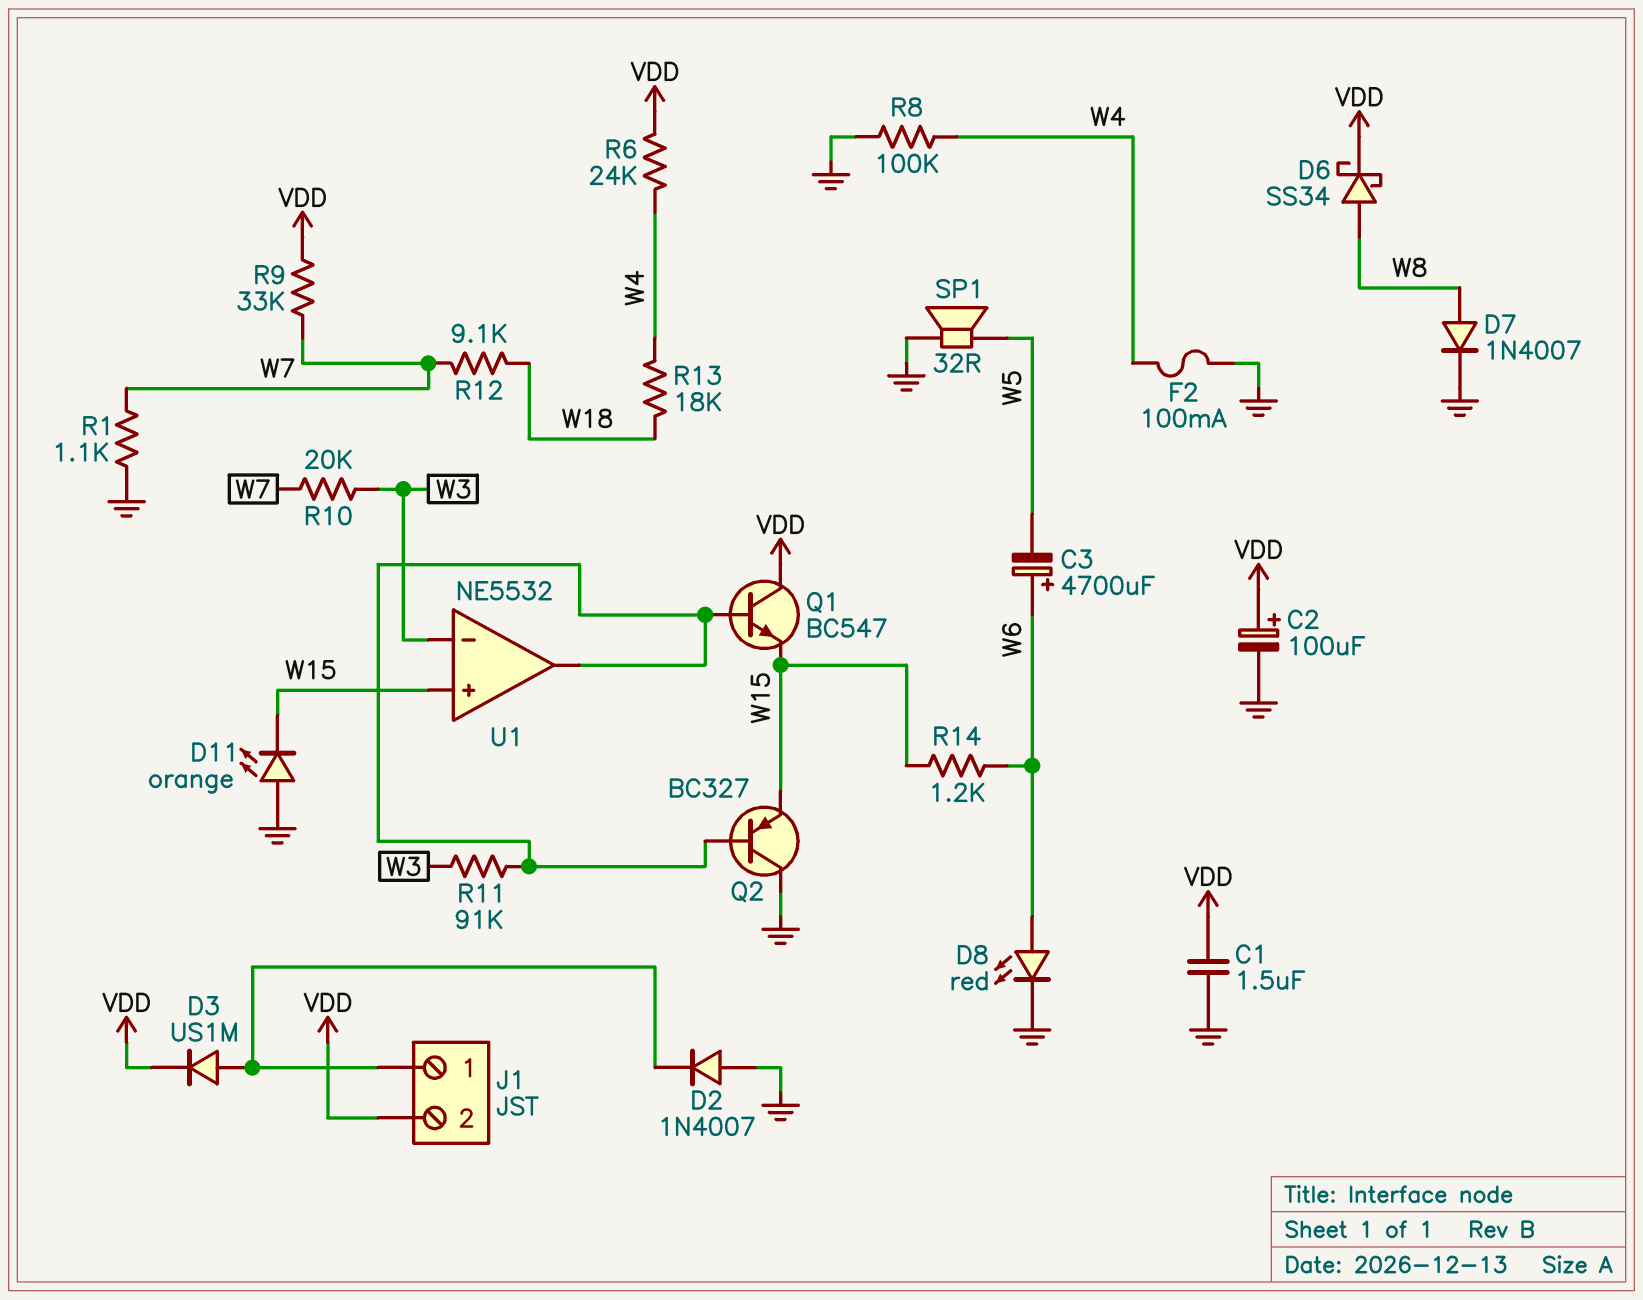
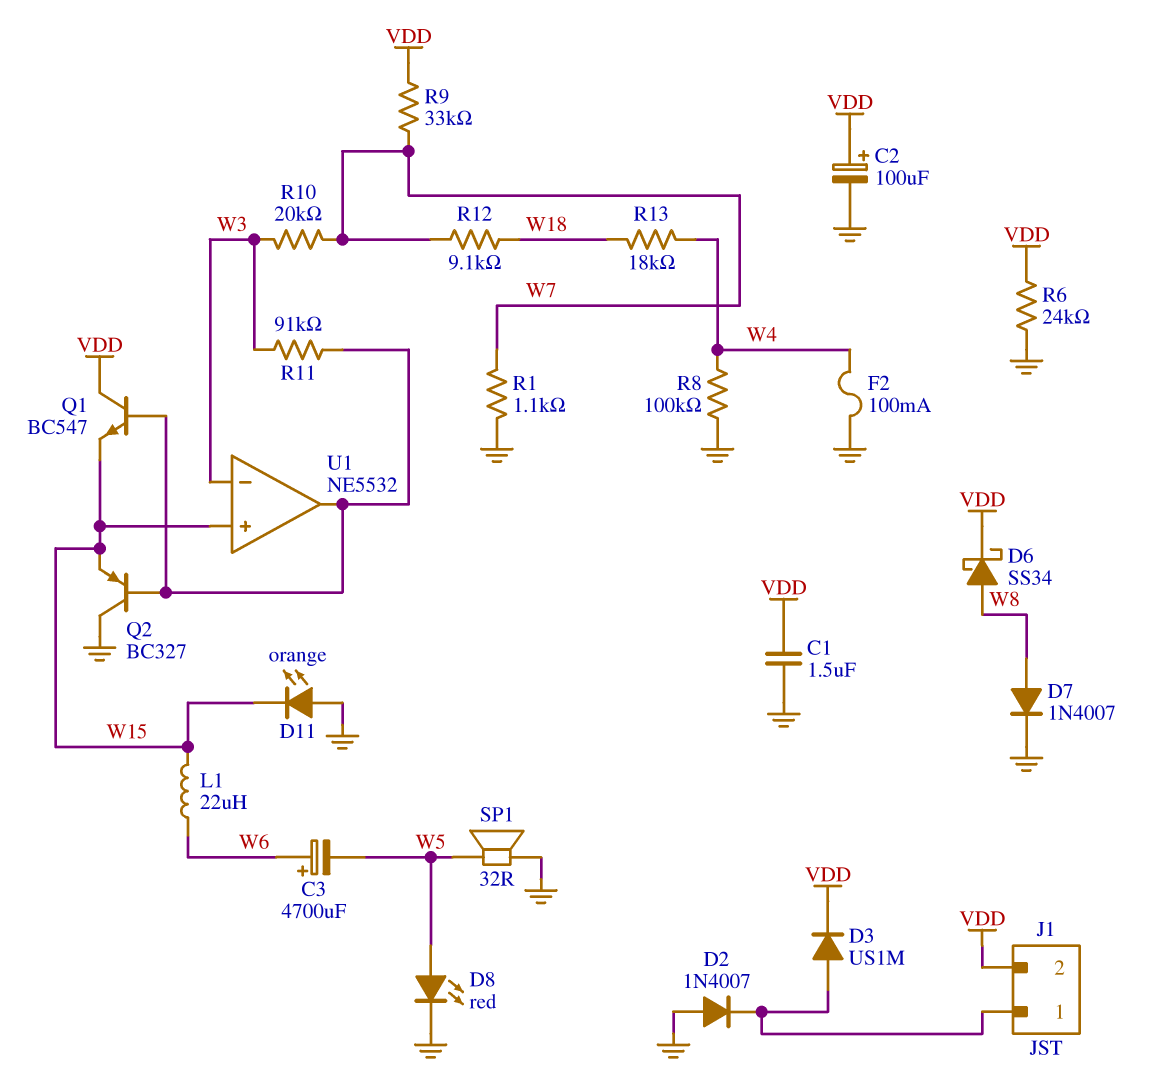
D8: LED red (A W6, K GND) -> LED red (A W5, K GND)
L1: none -> 22uH (W6, W15)
R6: 24k (VDD, W4) -> 24k (GND, VDD)
R14: 1.2k (W6, W15) -> none

